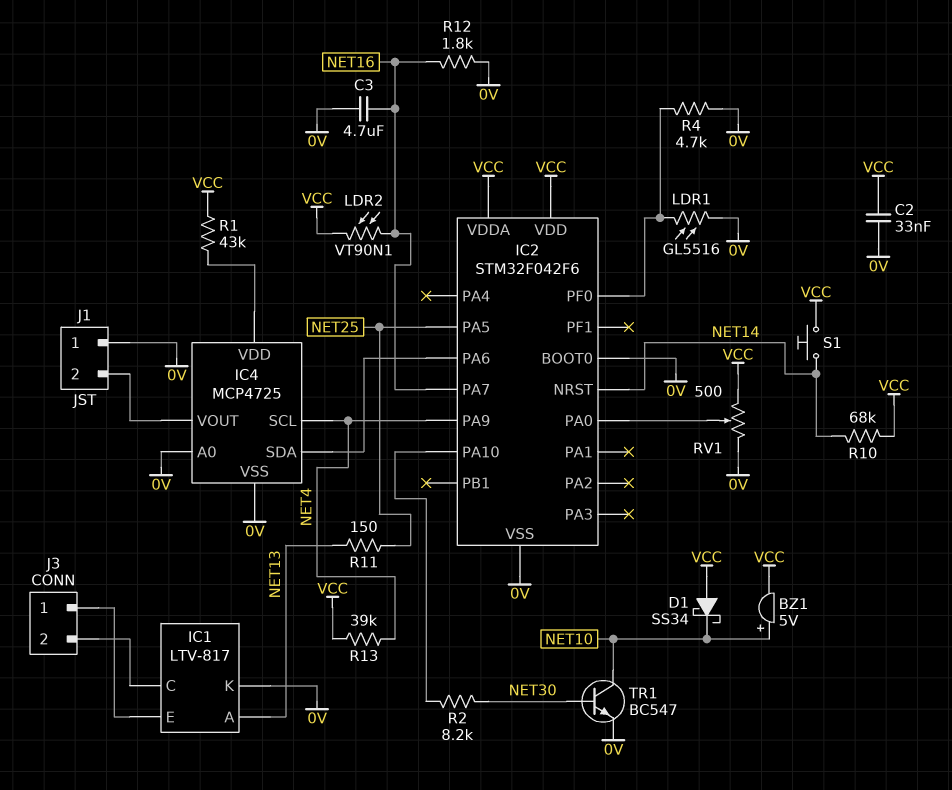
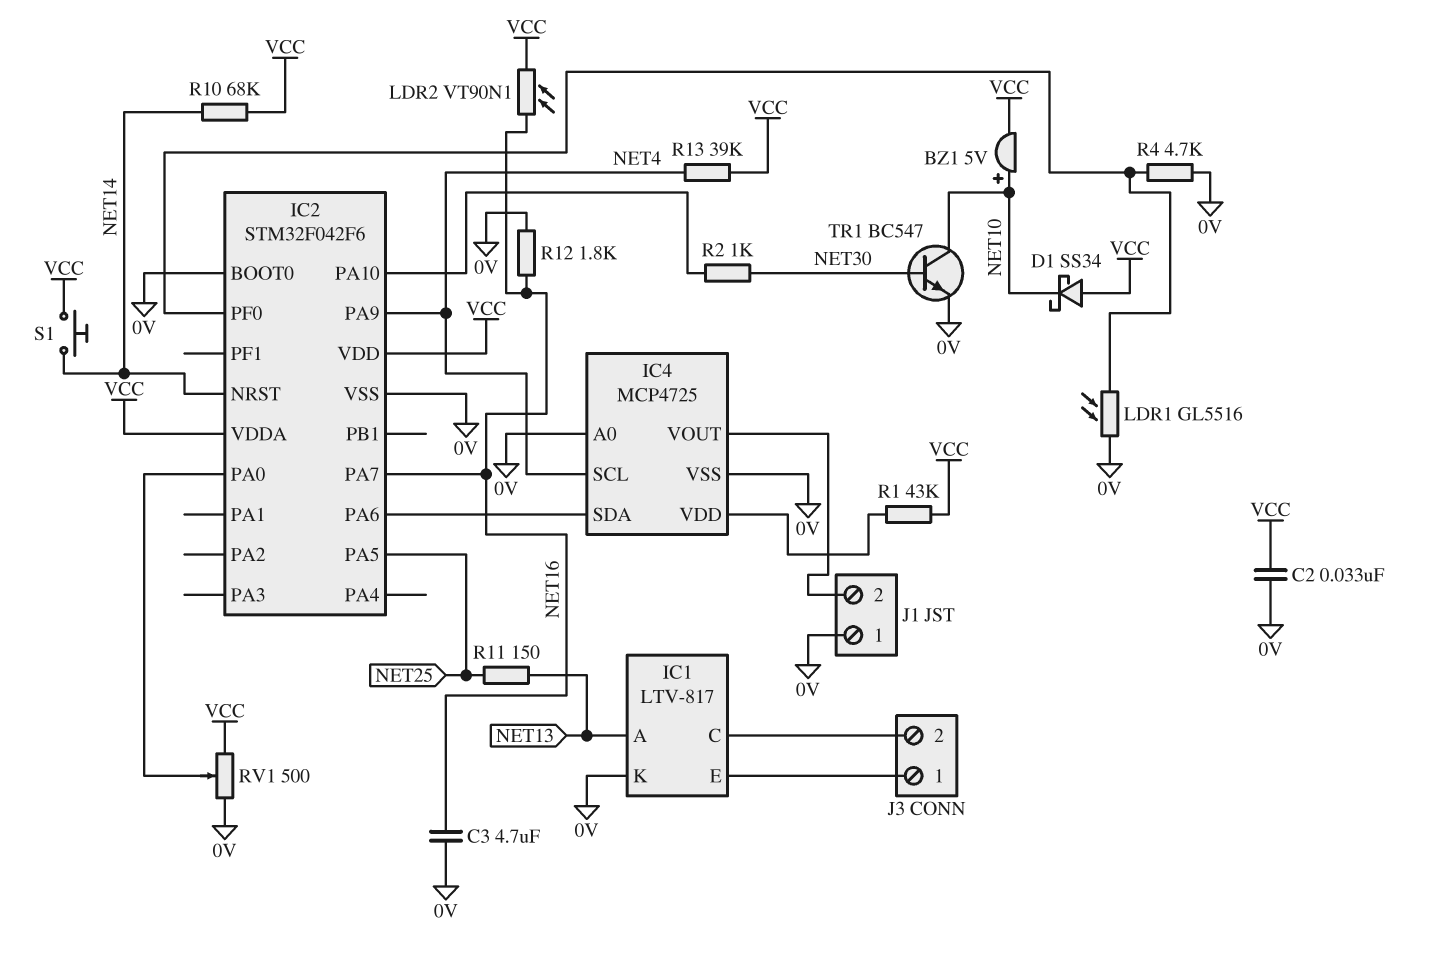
R2: 8.2k (IC2/PA10, NET30) -> 1k (IC2/PA10, NET30)

